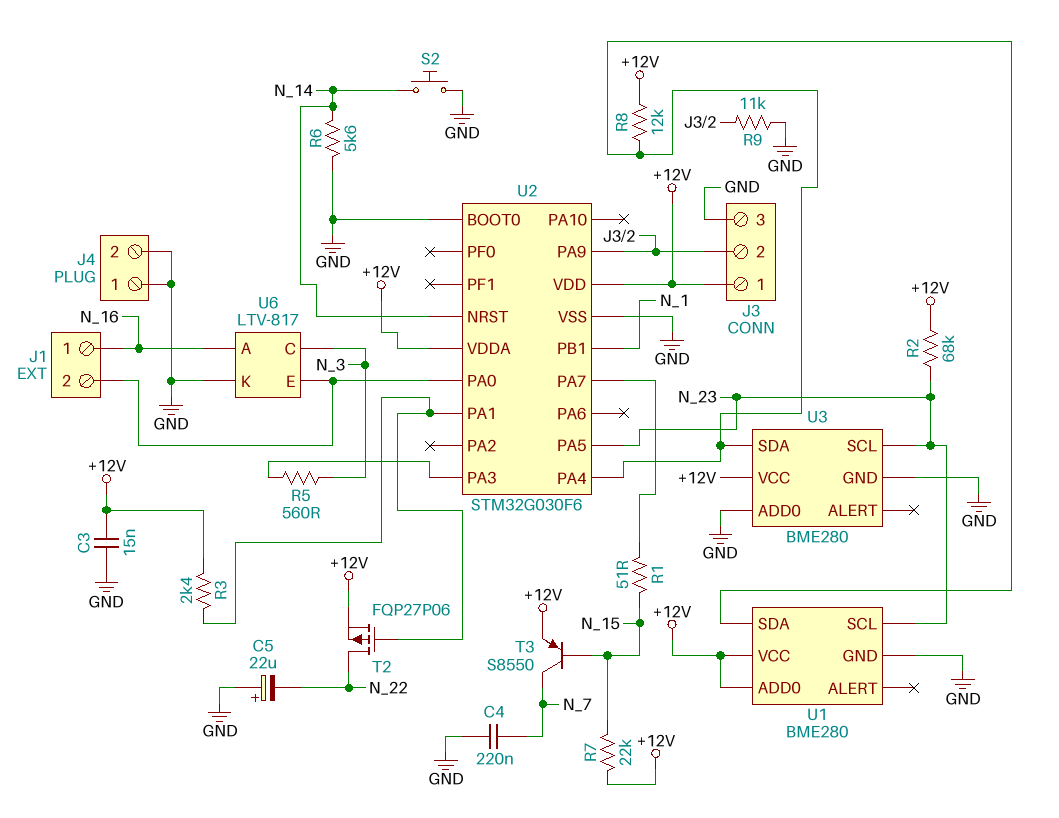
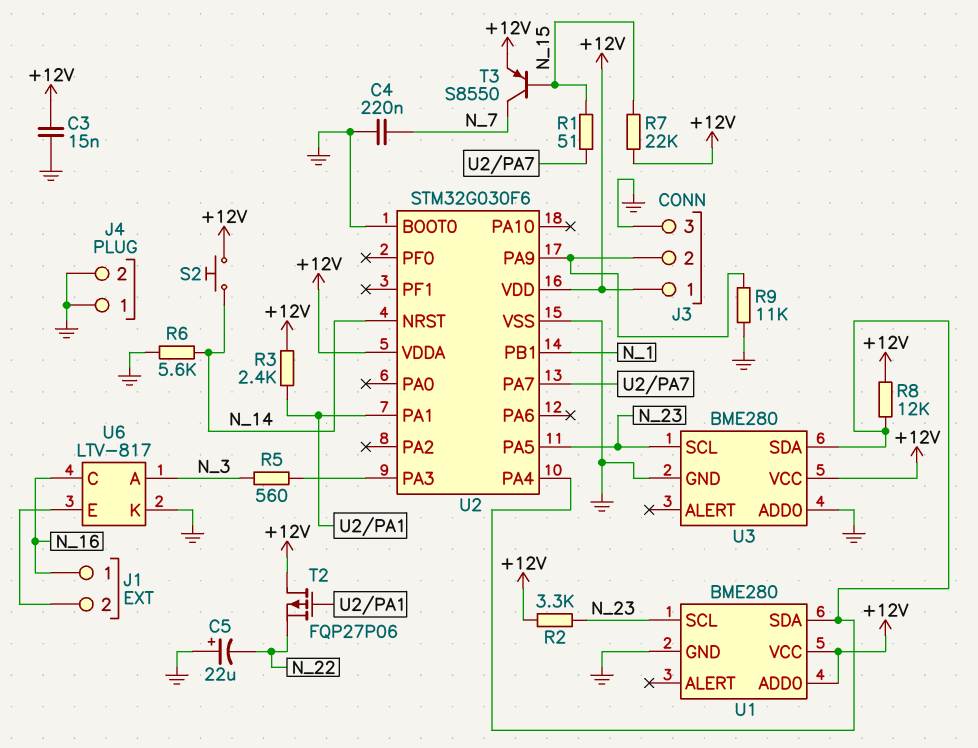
R2: 68k (+12V, N_23) -> 3.3k (+12V, N_23)
S2: button (GND, N_14) -> button (+12V, N_14)
T2: PMOS FQP27P06 (G U2/PA1, D N_22, S +12V) -> PMOS FQP27P06 (G U2/PA1, D +12V, S N_22)
U2 pin PA0: J1/2 -> none
U6 pin A: N_16 -> N_3
U6 pin C: N_3 -> N_16

